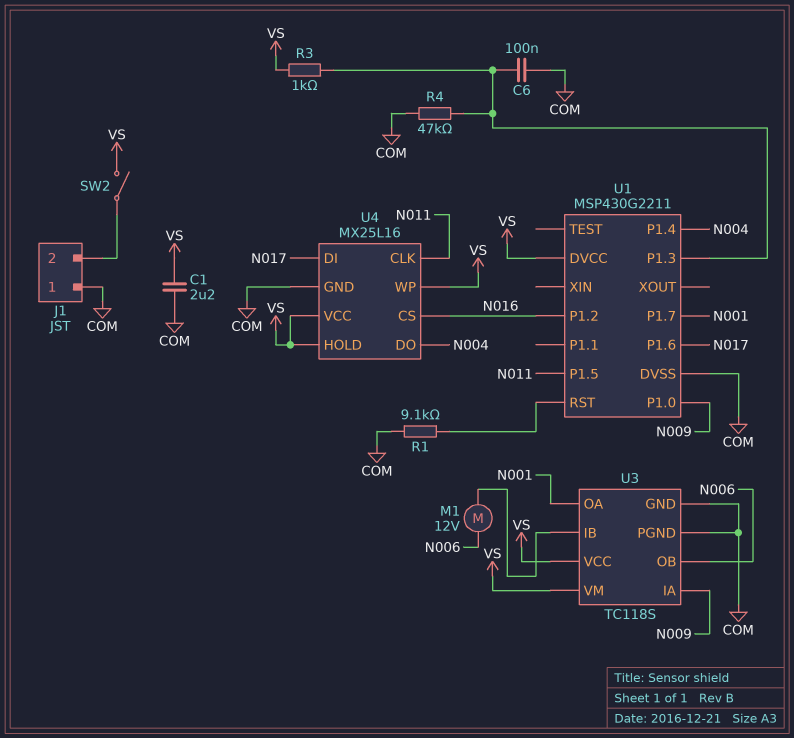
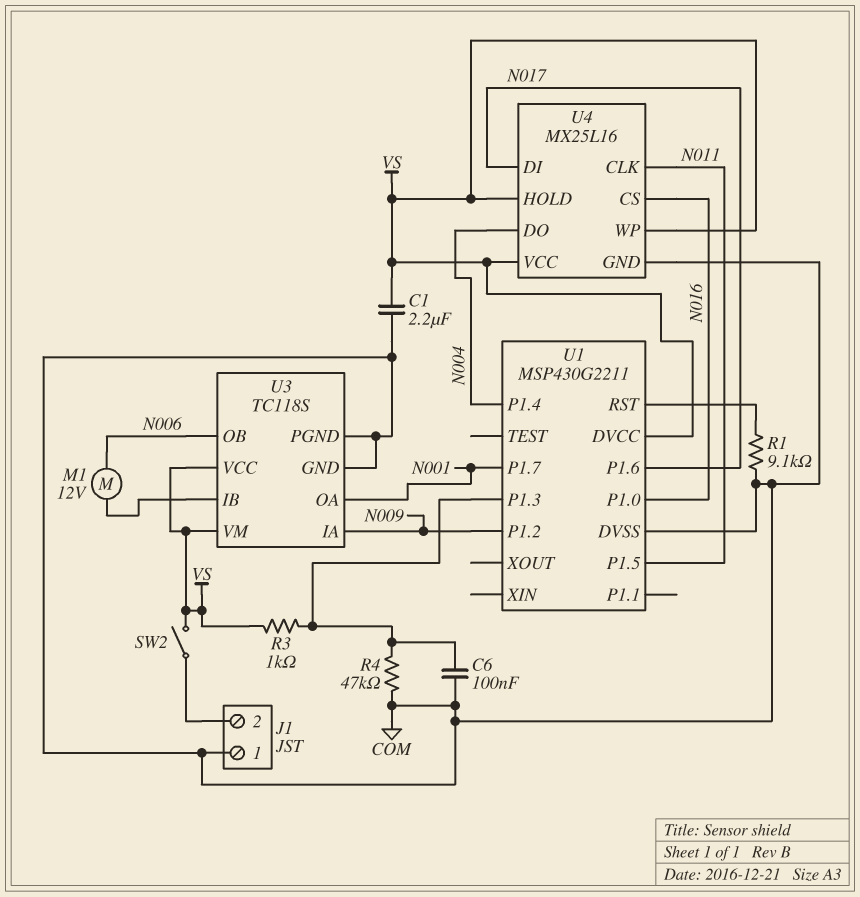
U1 pin P1.0: N009 -> N016
U1 pin P1.2: N016 -> N009

